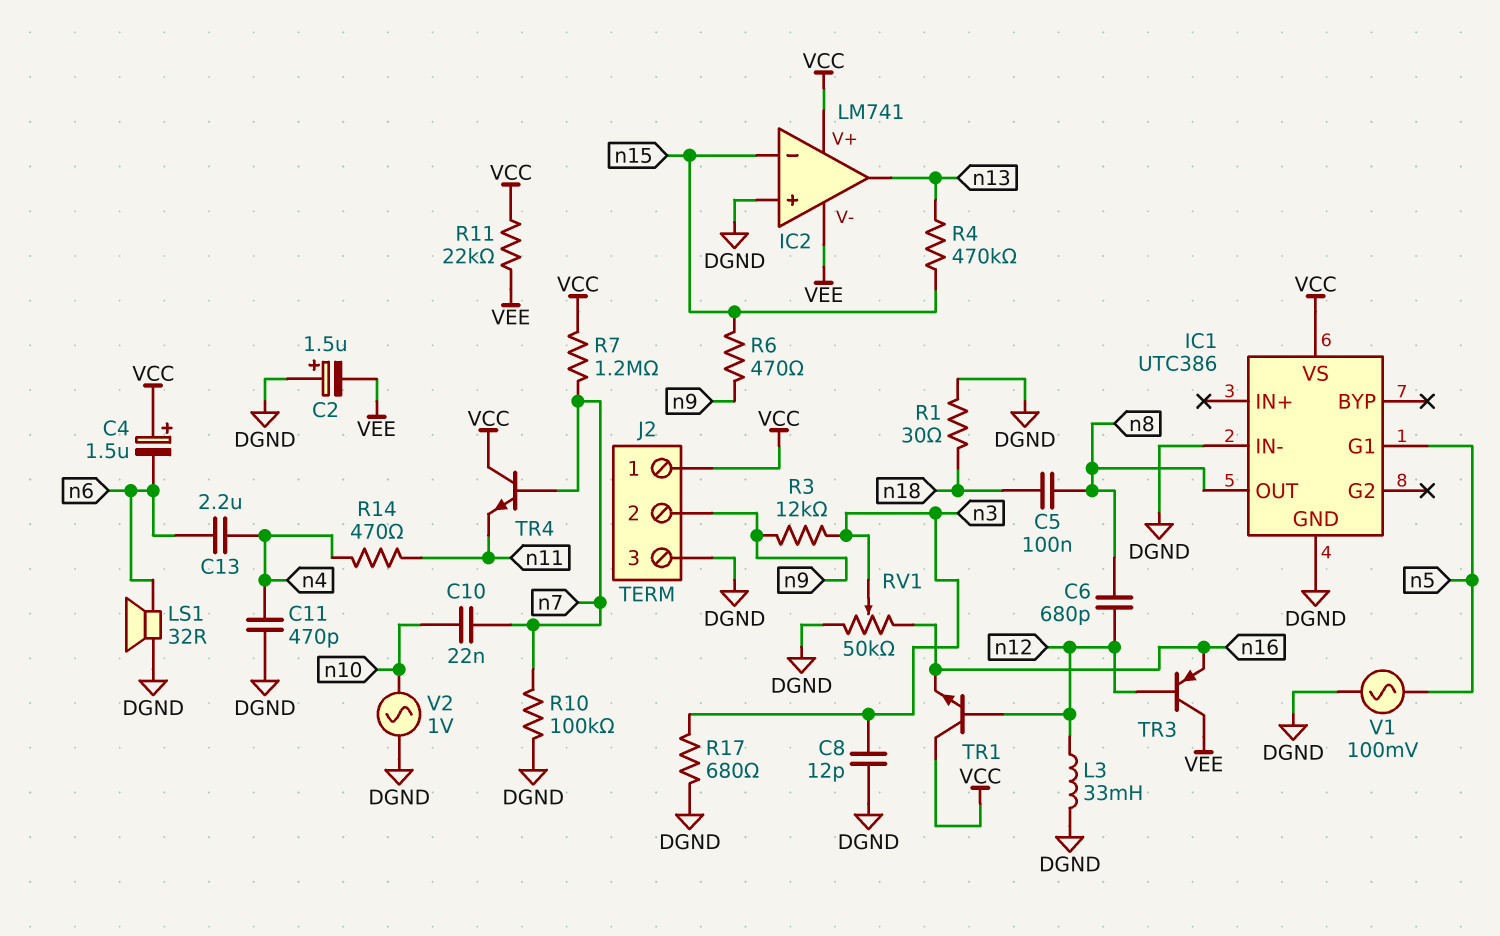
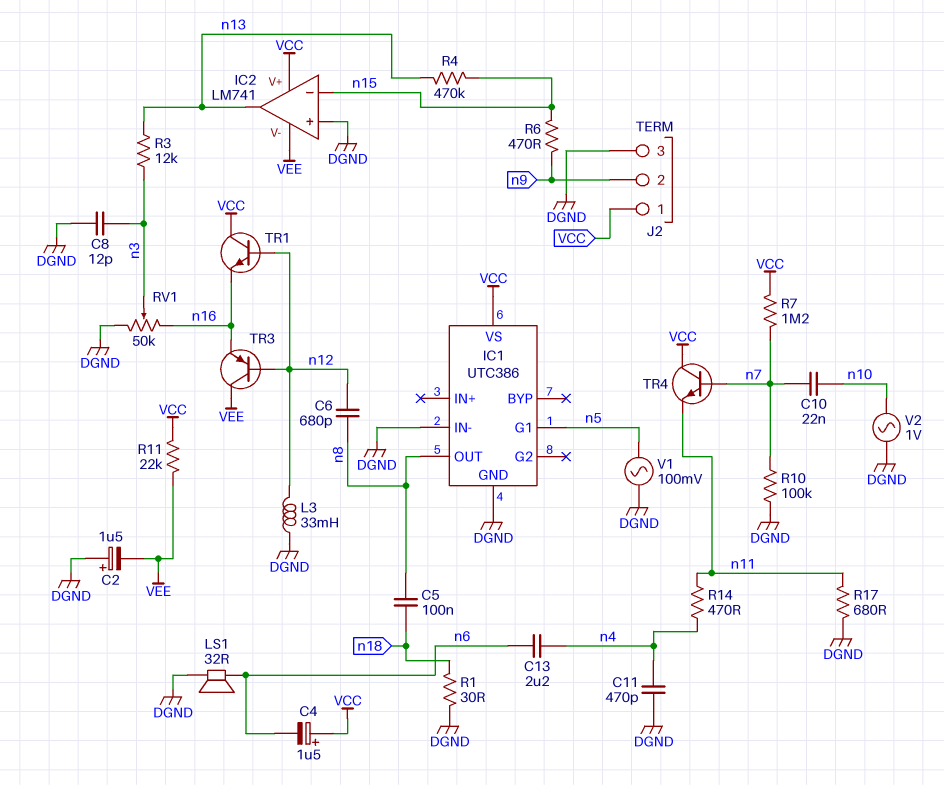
R3: 12k (n3, n9) -> 12k (n3, n13)
R17: 680 (DGND, n3) -> 680 (DGND, n11)

